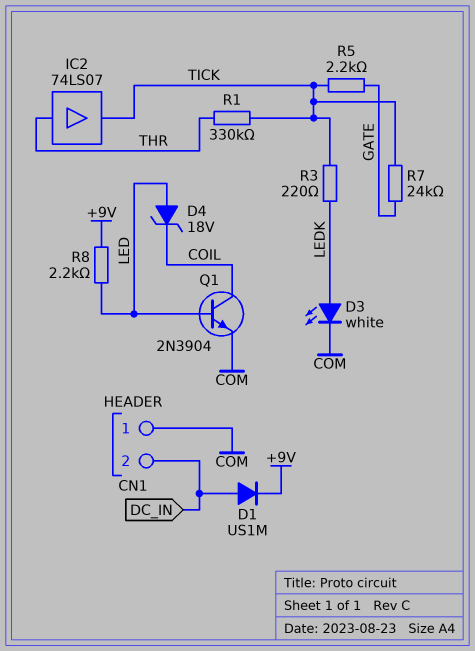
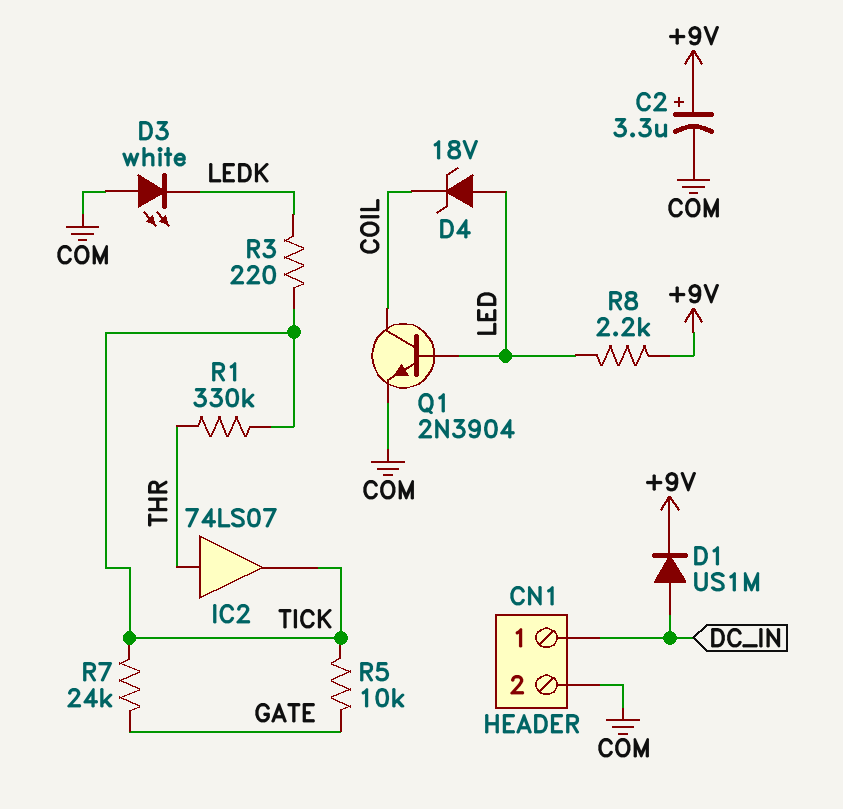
C2: none -> 3.3uF (plus +9V, minus COM)
CN1 pin 1: COM -> DC_IN
CN1 pin 2: DC_IN -> COM
D3: LED white (A LEDK, K COM) -> LED white (A COM, K LEDK)
R5: 2.2k (GATE, TICK) -> 10k (GATE, TICK)

